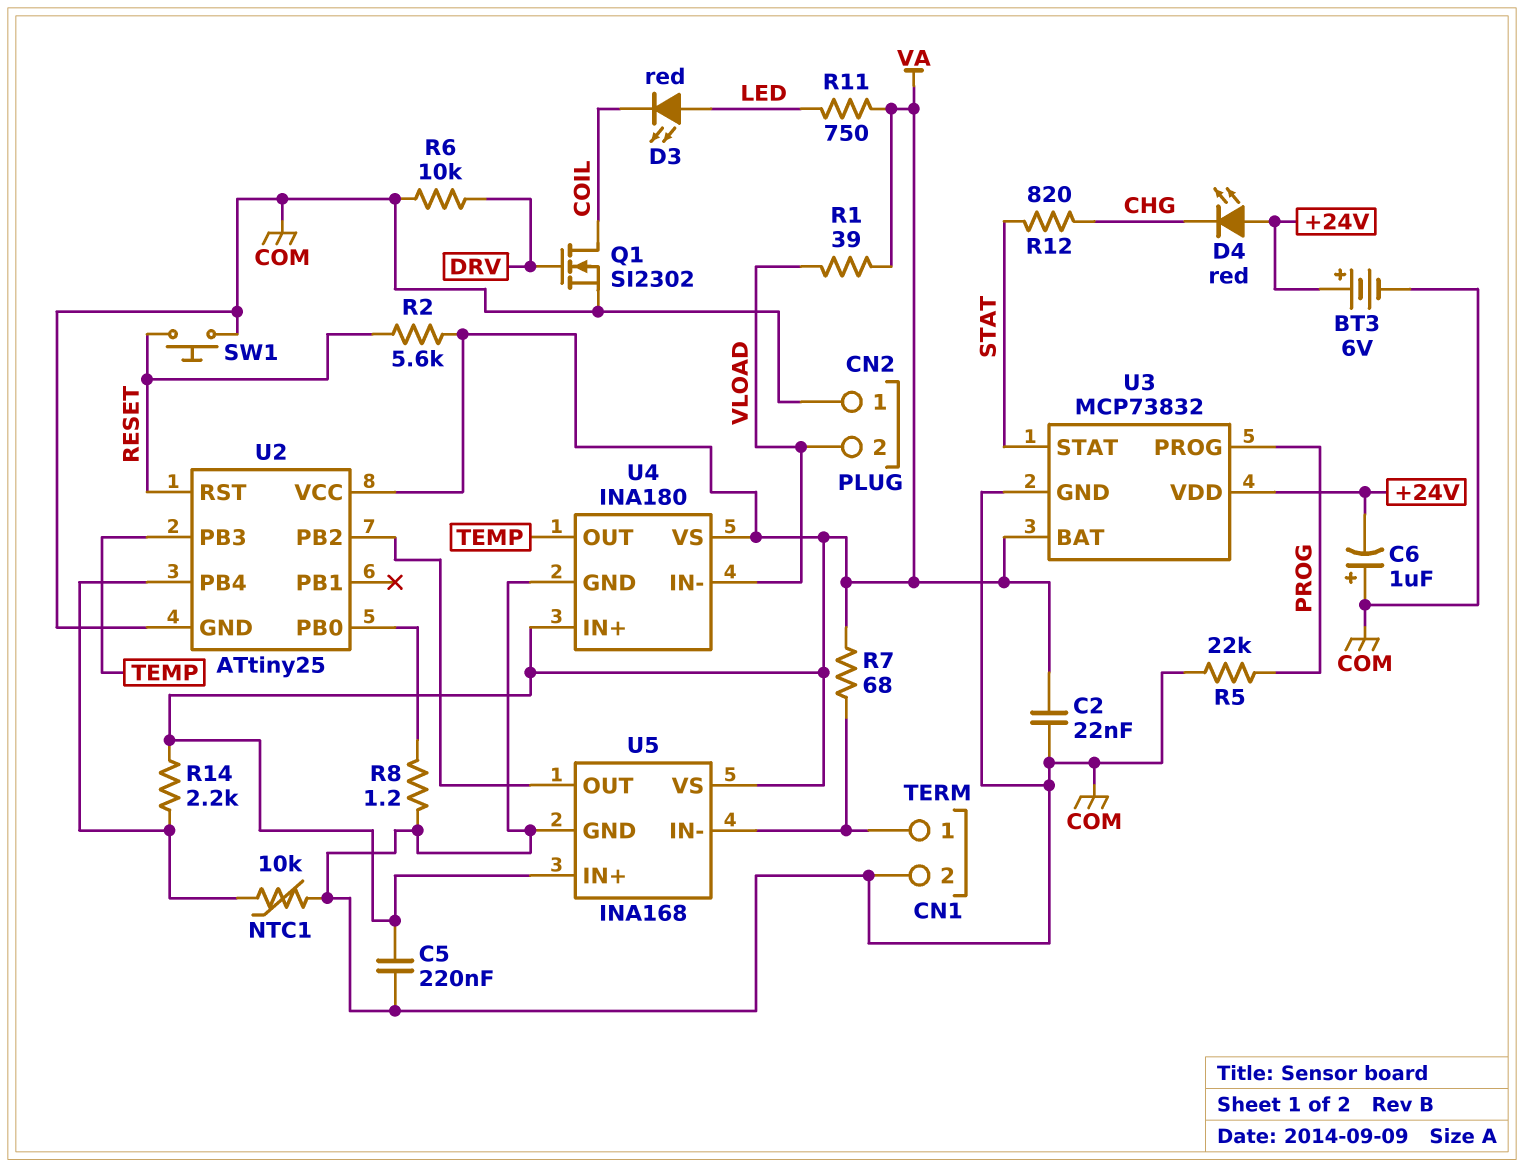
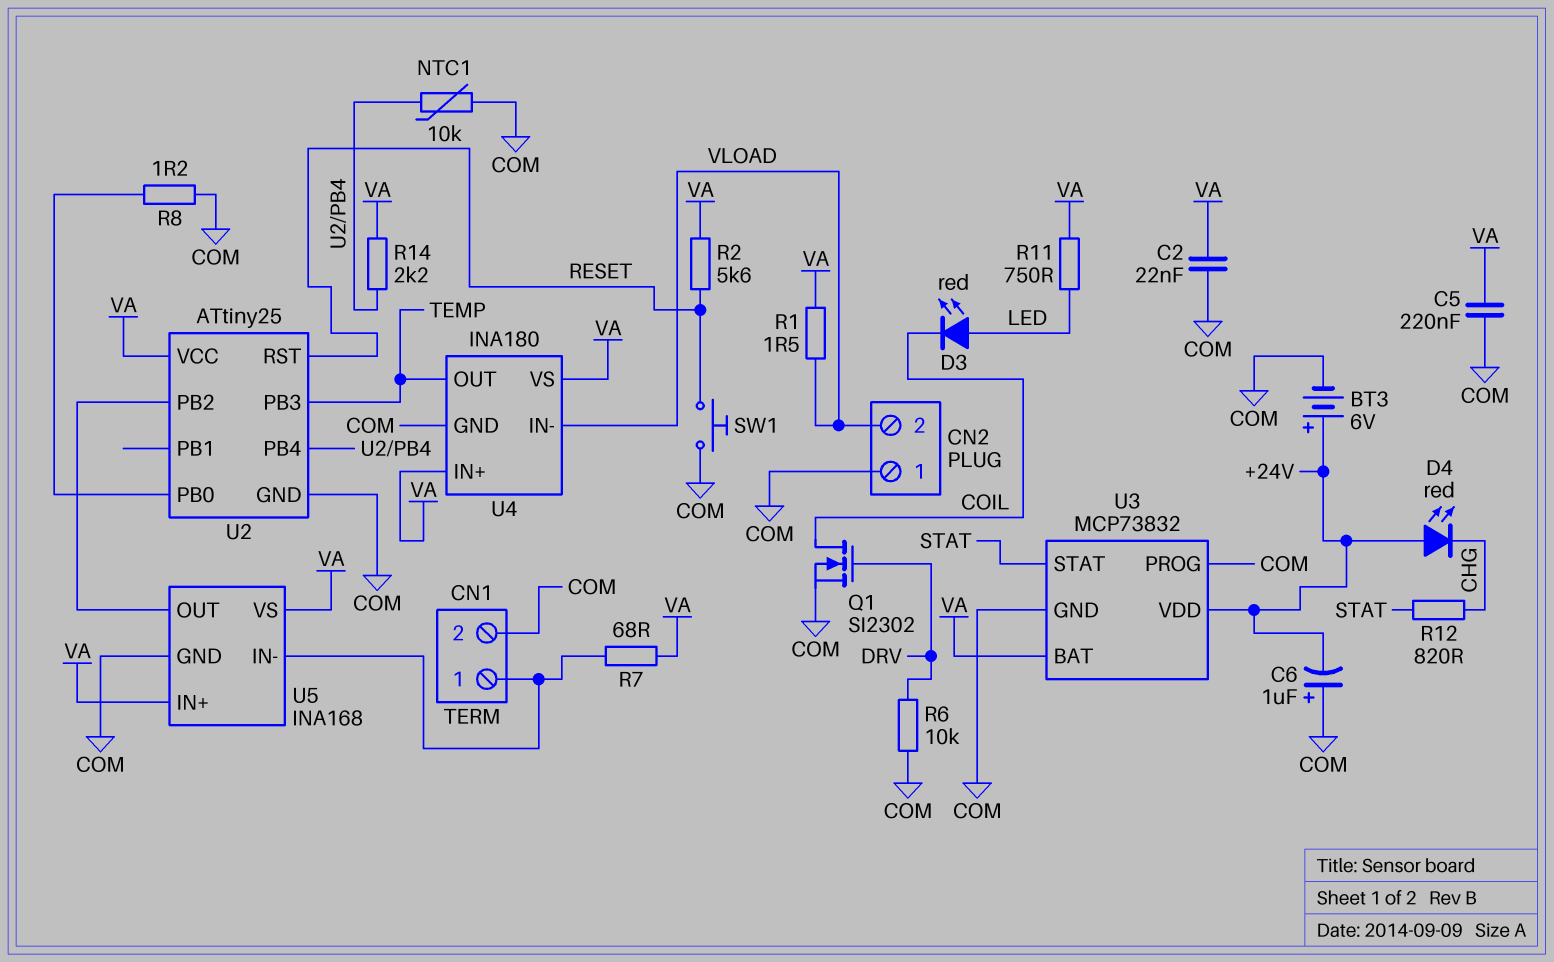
R1: 39 (VA, VLOAD) -> 1.5 (VA, VLOAD)
R5: 22k (COM, PROG) -> none
U3 pin PROG: PROG -> COM

